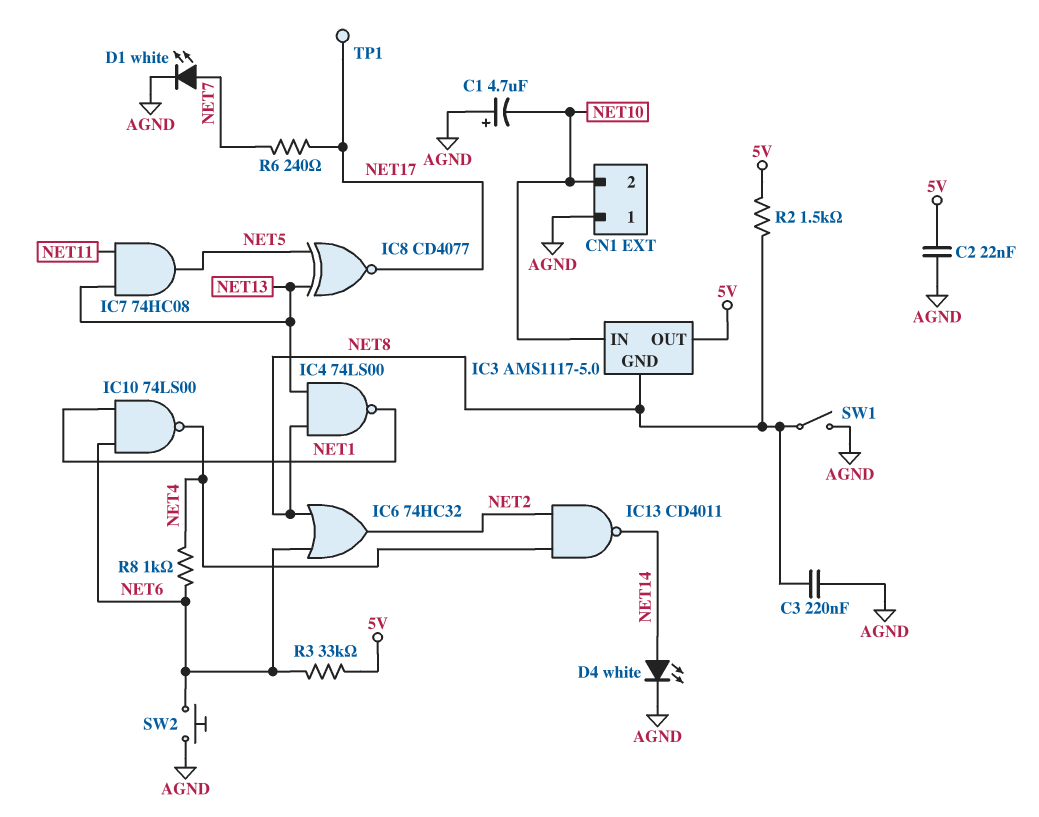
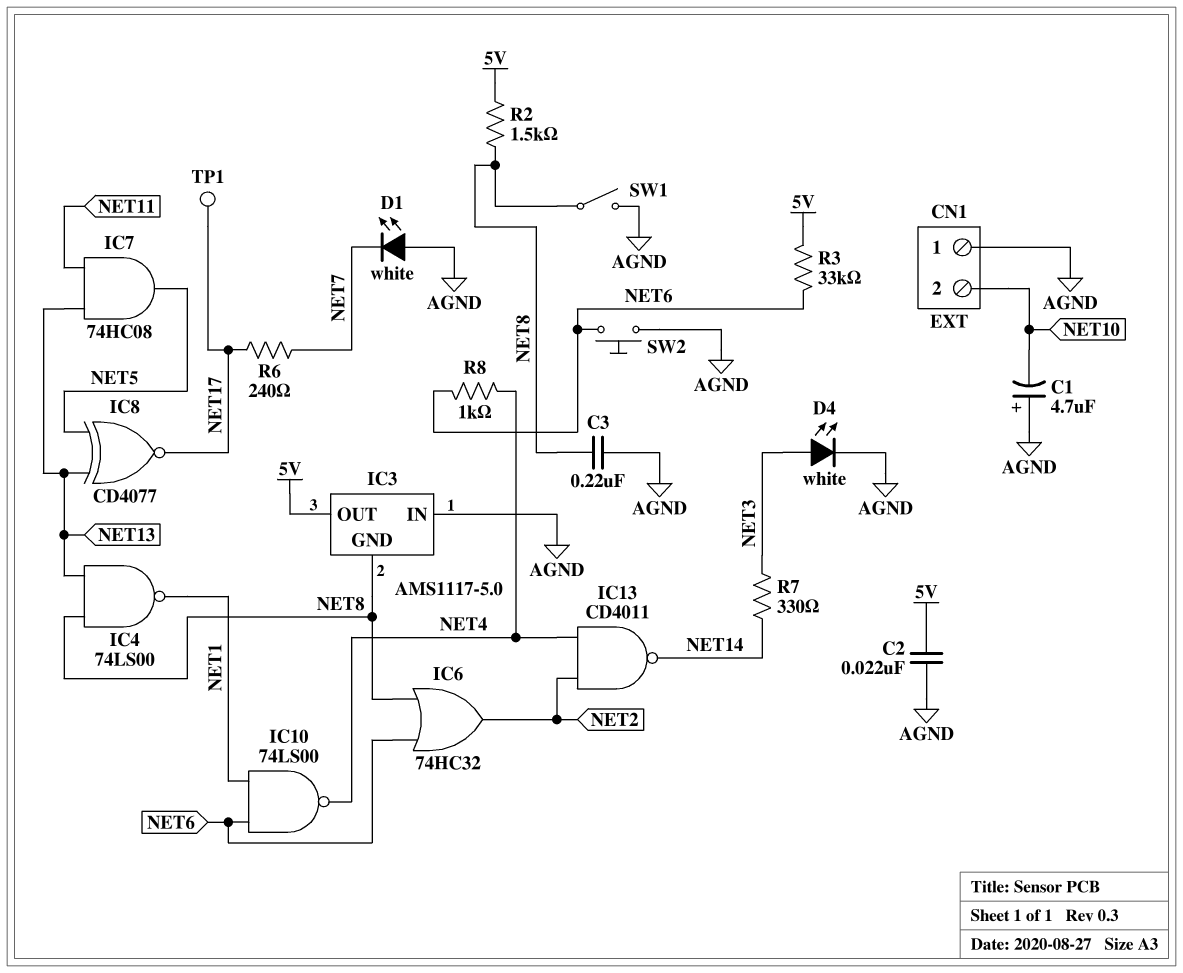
D1: LED white (A NET7, K AGND) -> LED white (A AGND, K NET7)
D4: LED white (A NET14, K AGND) -> LED white (A NET3, K AGND)
IC3 pin IN: NET10 -> AGND
R7: none -> 330 (NET3, NET14)

